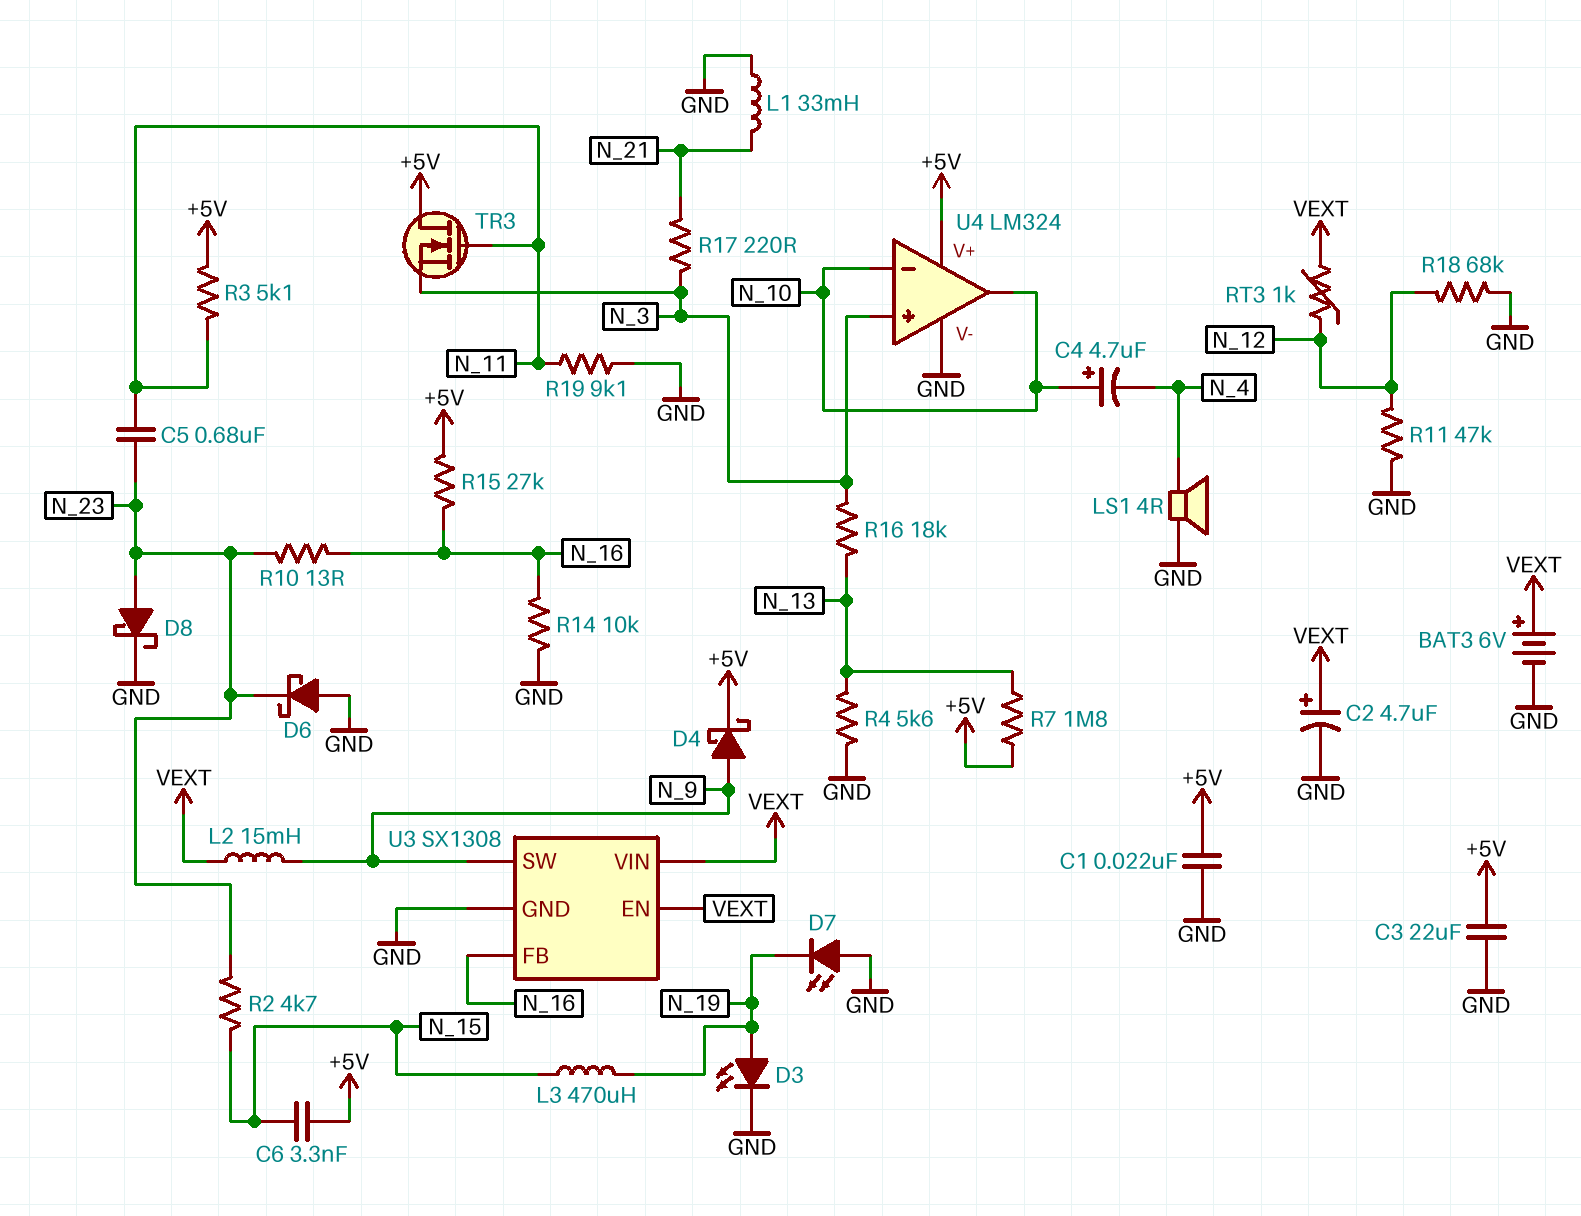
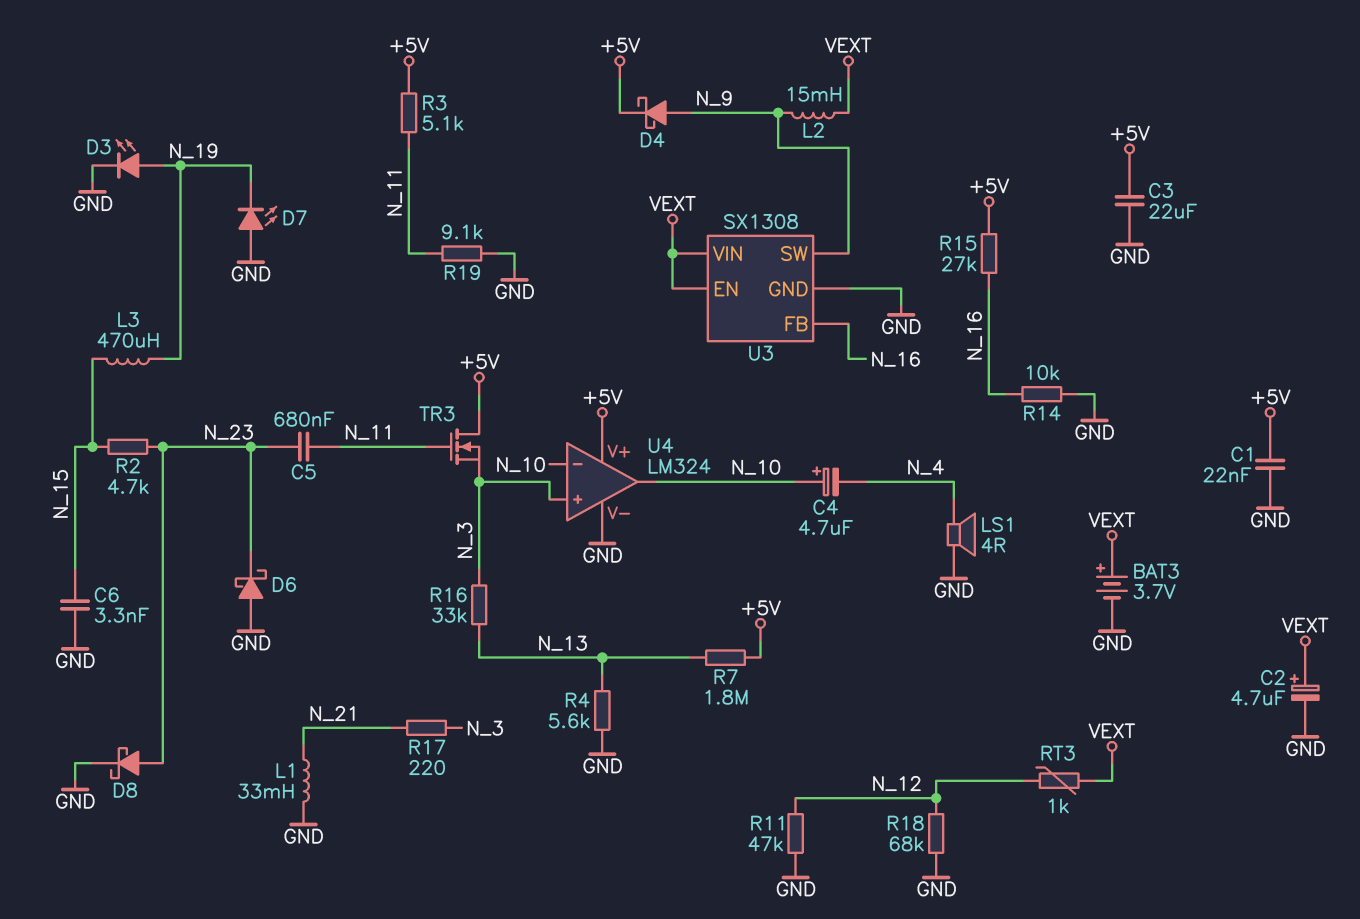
BAT3: 6V (plus VEXT, minus GND) -> 3.7V (plus VEXT, minus GND)
C6: 3.3nF (+5V, N_15) -> 3.3nF (GND, N_15)
R10: 13 (N_16, N_23) -> none
R16: 18k (N_3, N_13) -> 33k (N_3, N_13)

